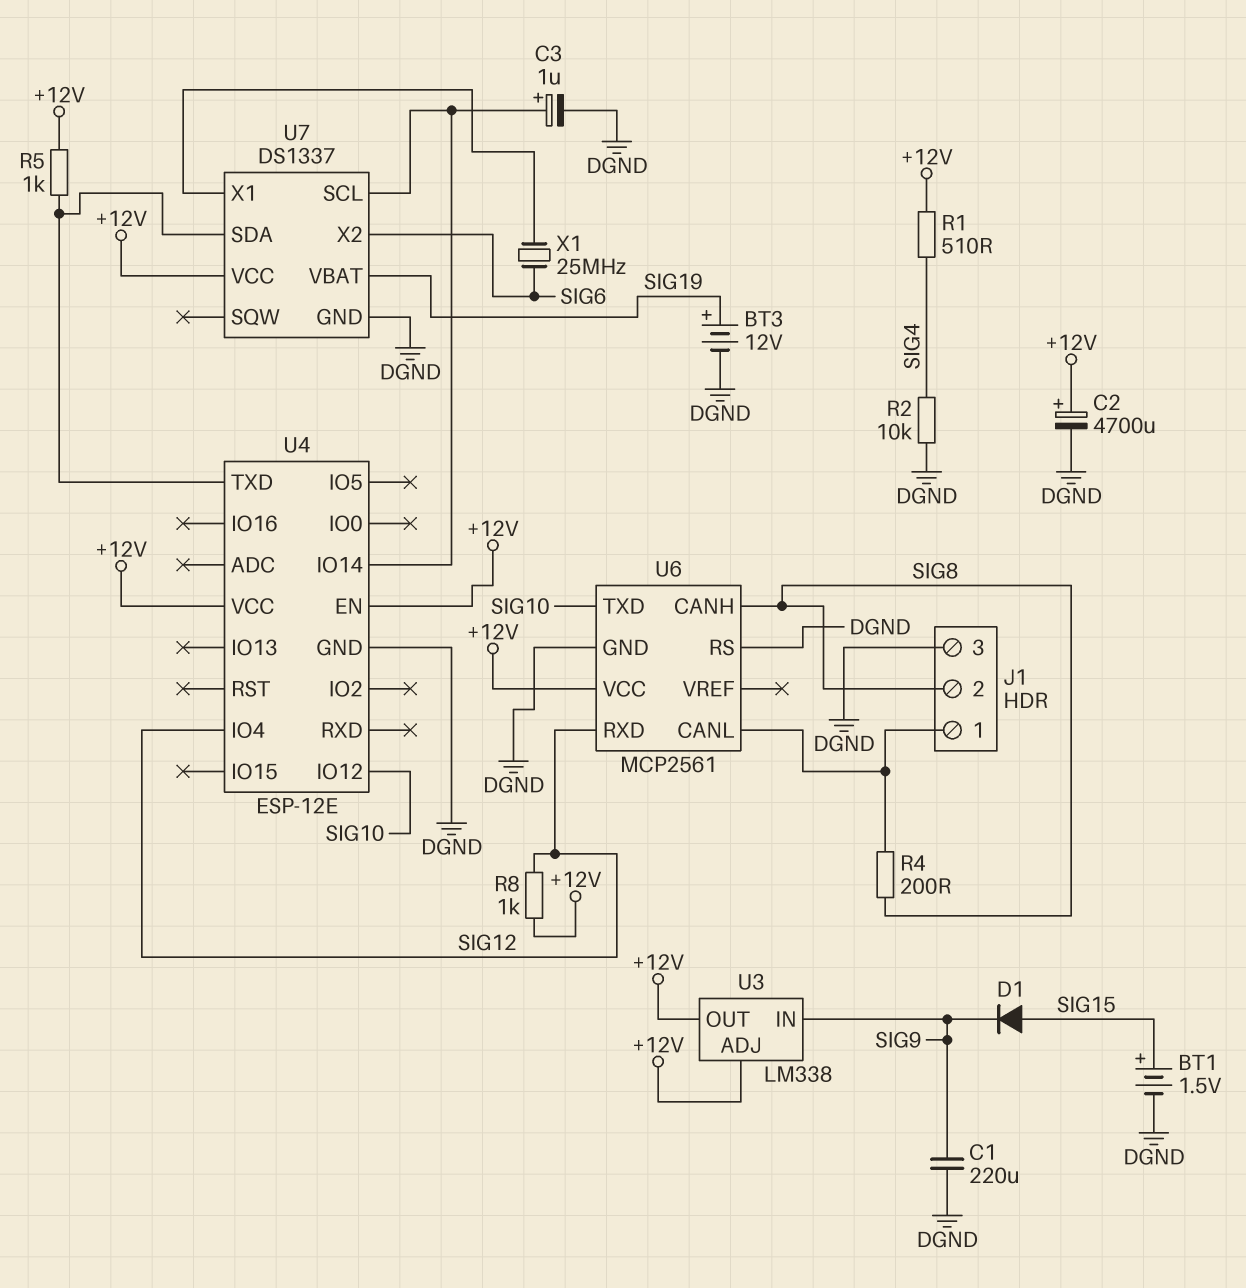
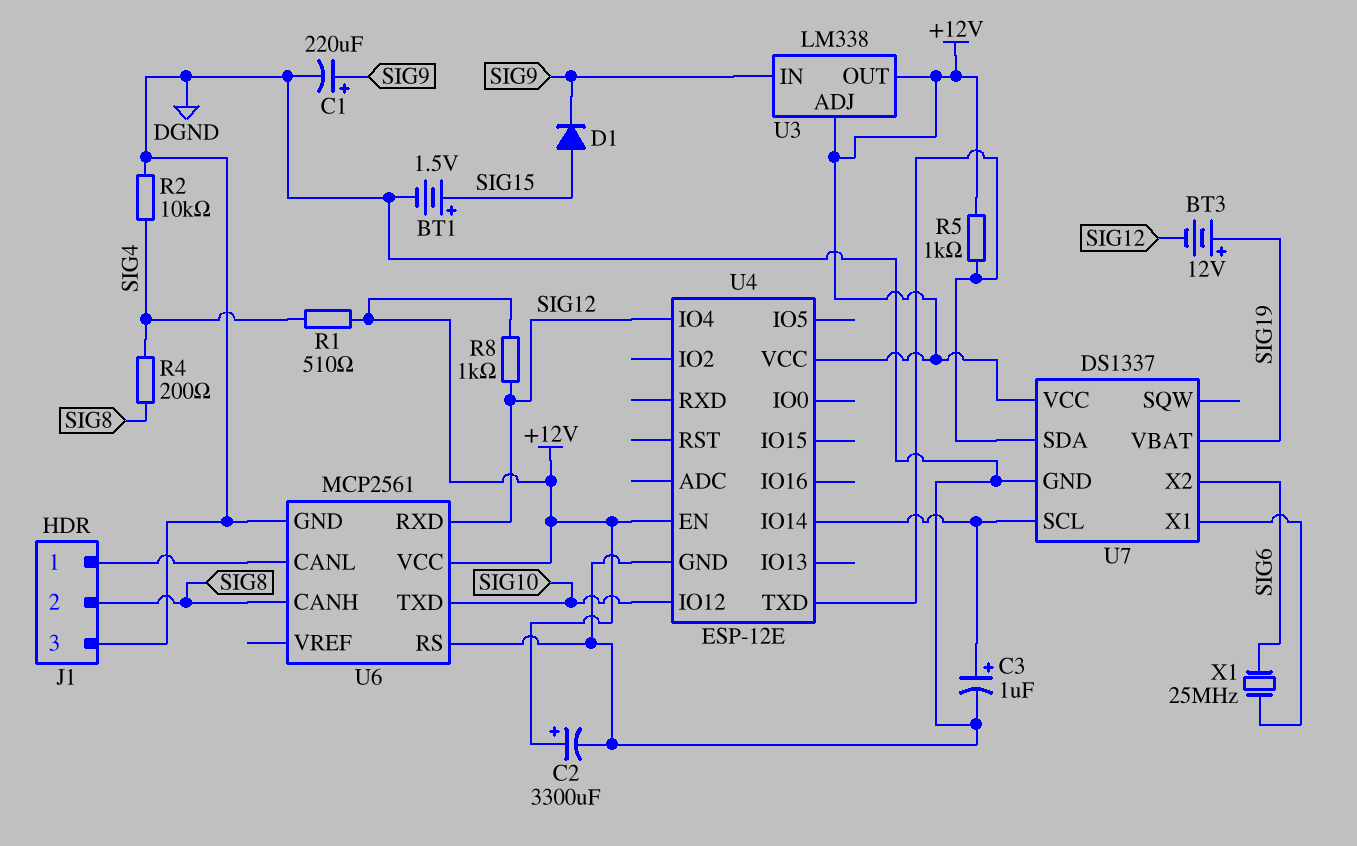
BT3: 12V (plus SIG19, minus DGND) -> 12V (plus SIG19, minus SIG12)
C1: 220uF (DGND, SIG9) -> 220uF (plus SIG9, minus DGND)
C2: 4700uF (plus +12V, minus DGND) -> 3300uF (plus +12V, minus DGND)
R4: 200 (J1/1, SIG8) -> 200 (SIG4, SIG8)

